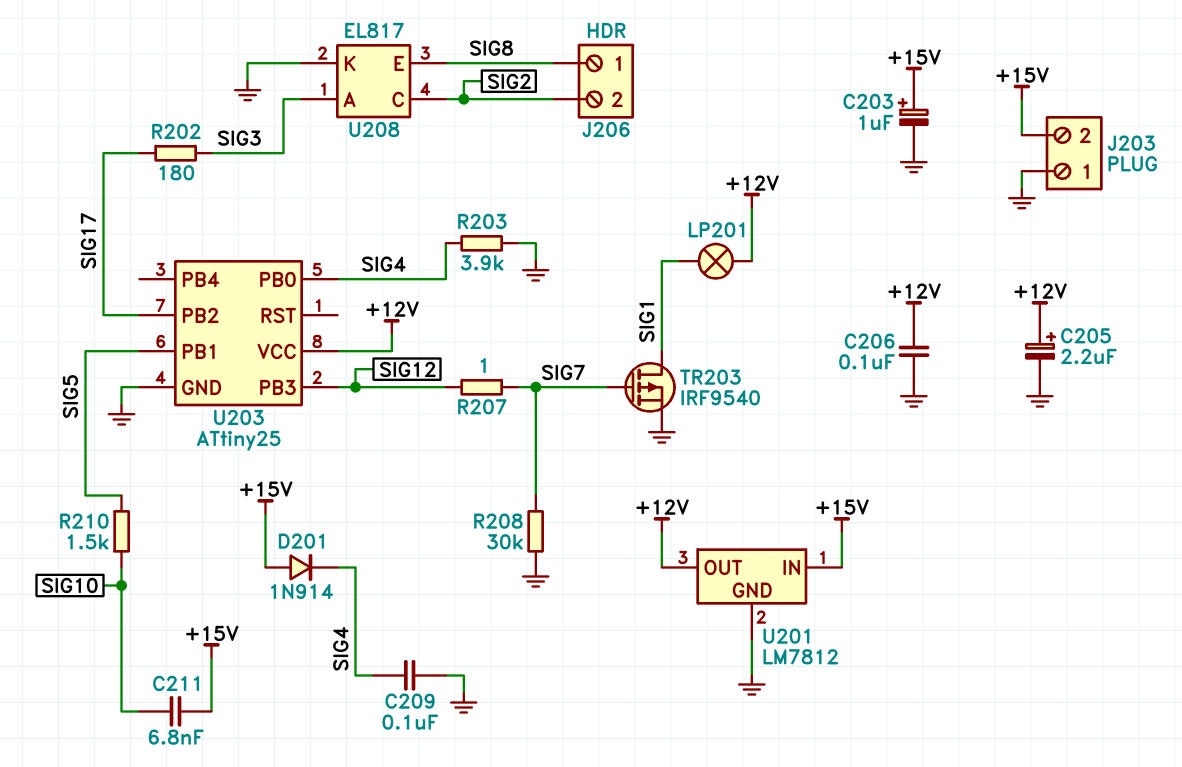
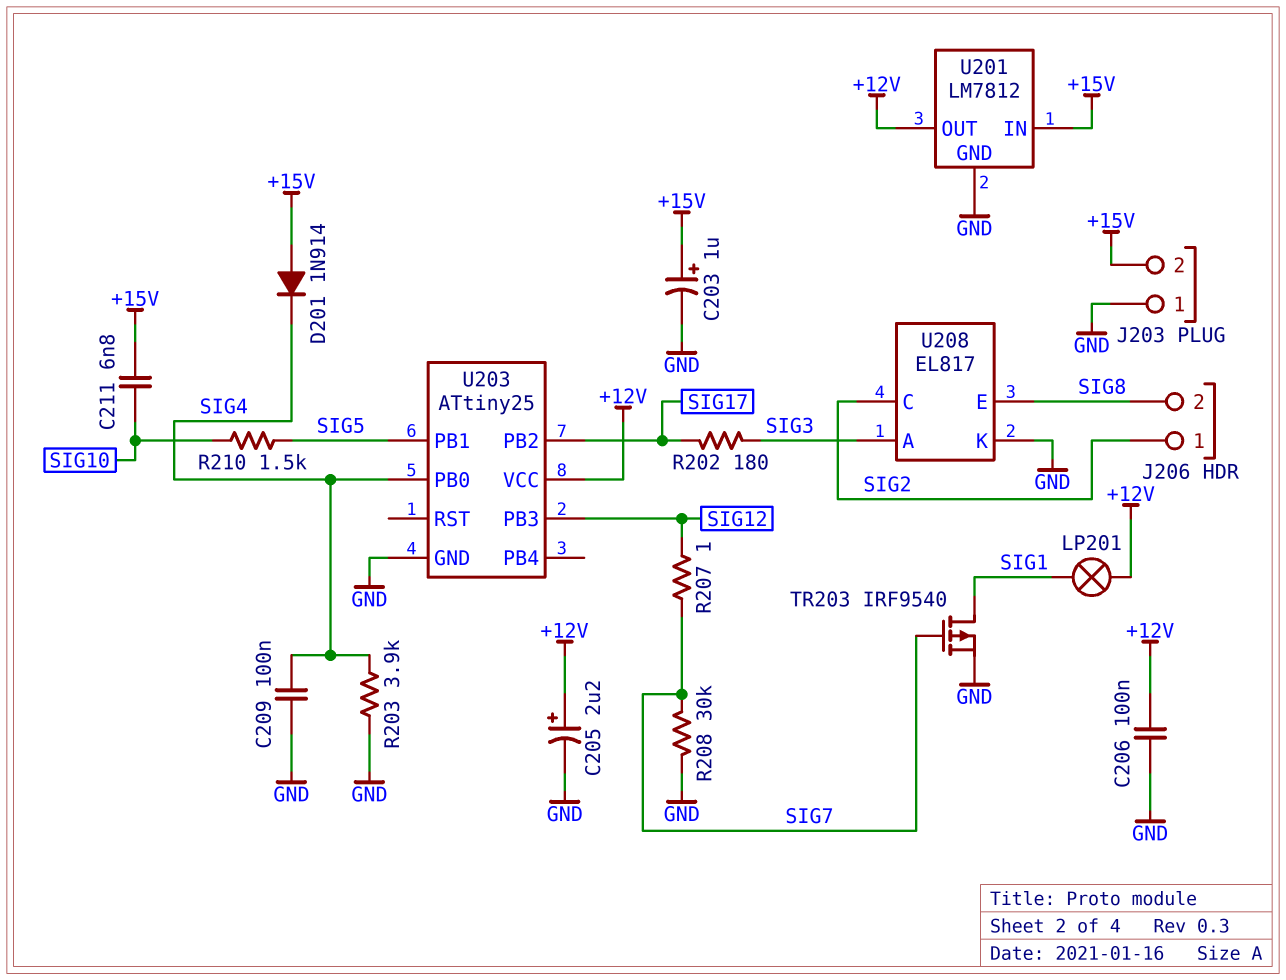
J206 pin 1: SIG8 -> SIG2
J206 pin 2: SIG2 -> SIG8

